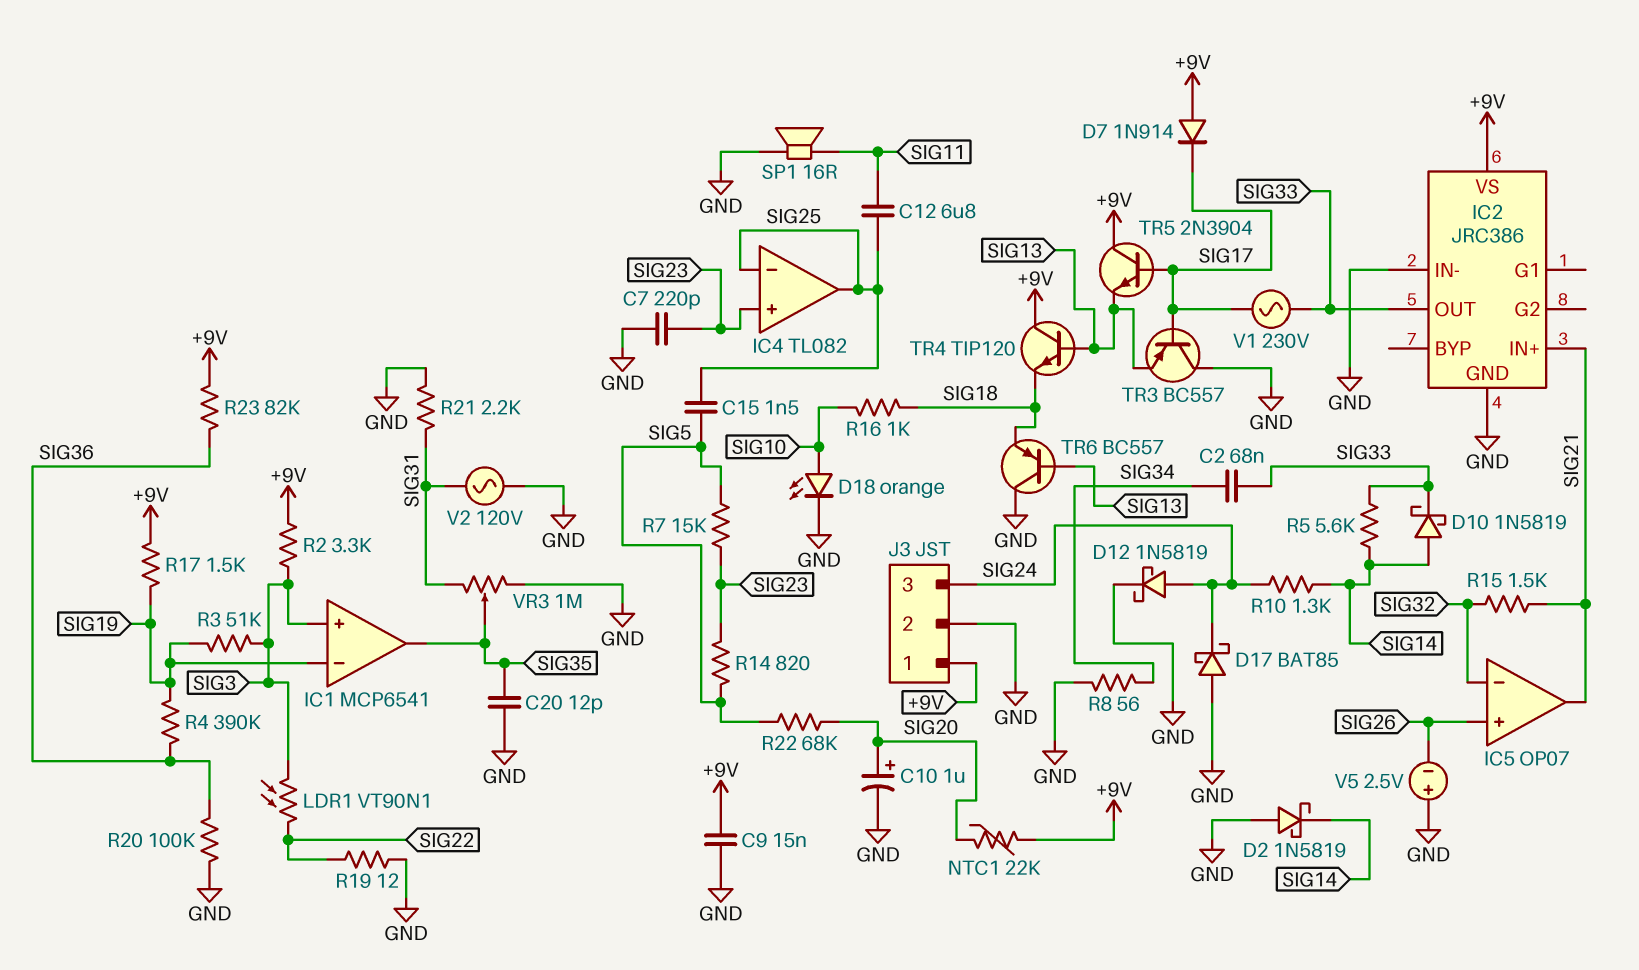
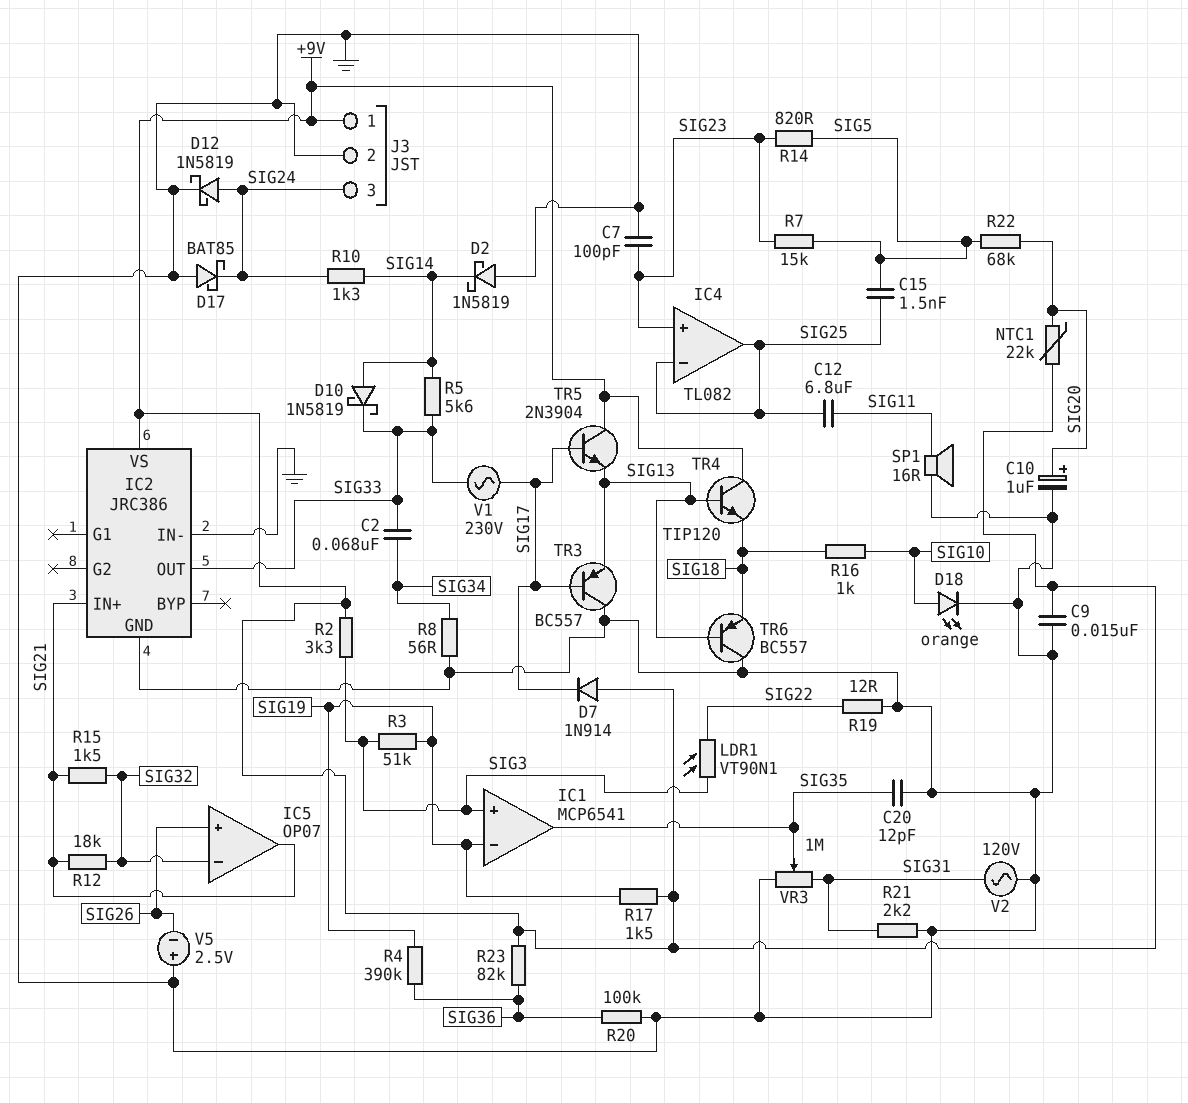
C7: 220pF (GND, SIG23) -> 100pF (GND, SIG23)
R12: none -> 18k (SIG21, SIG32)

